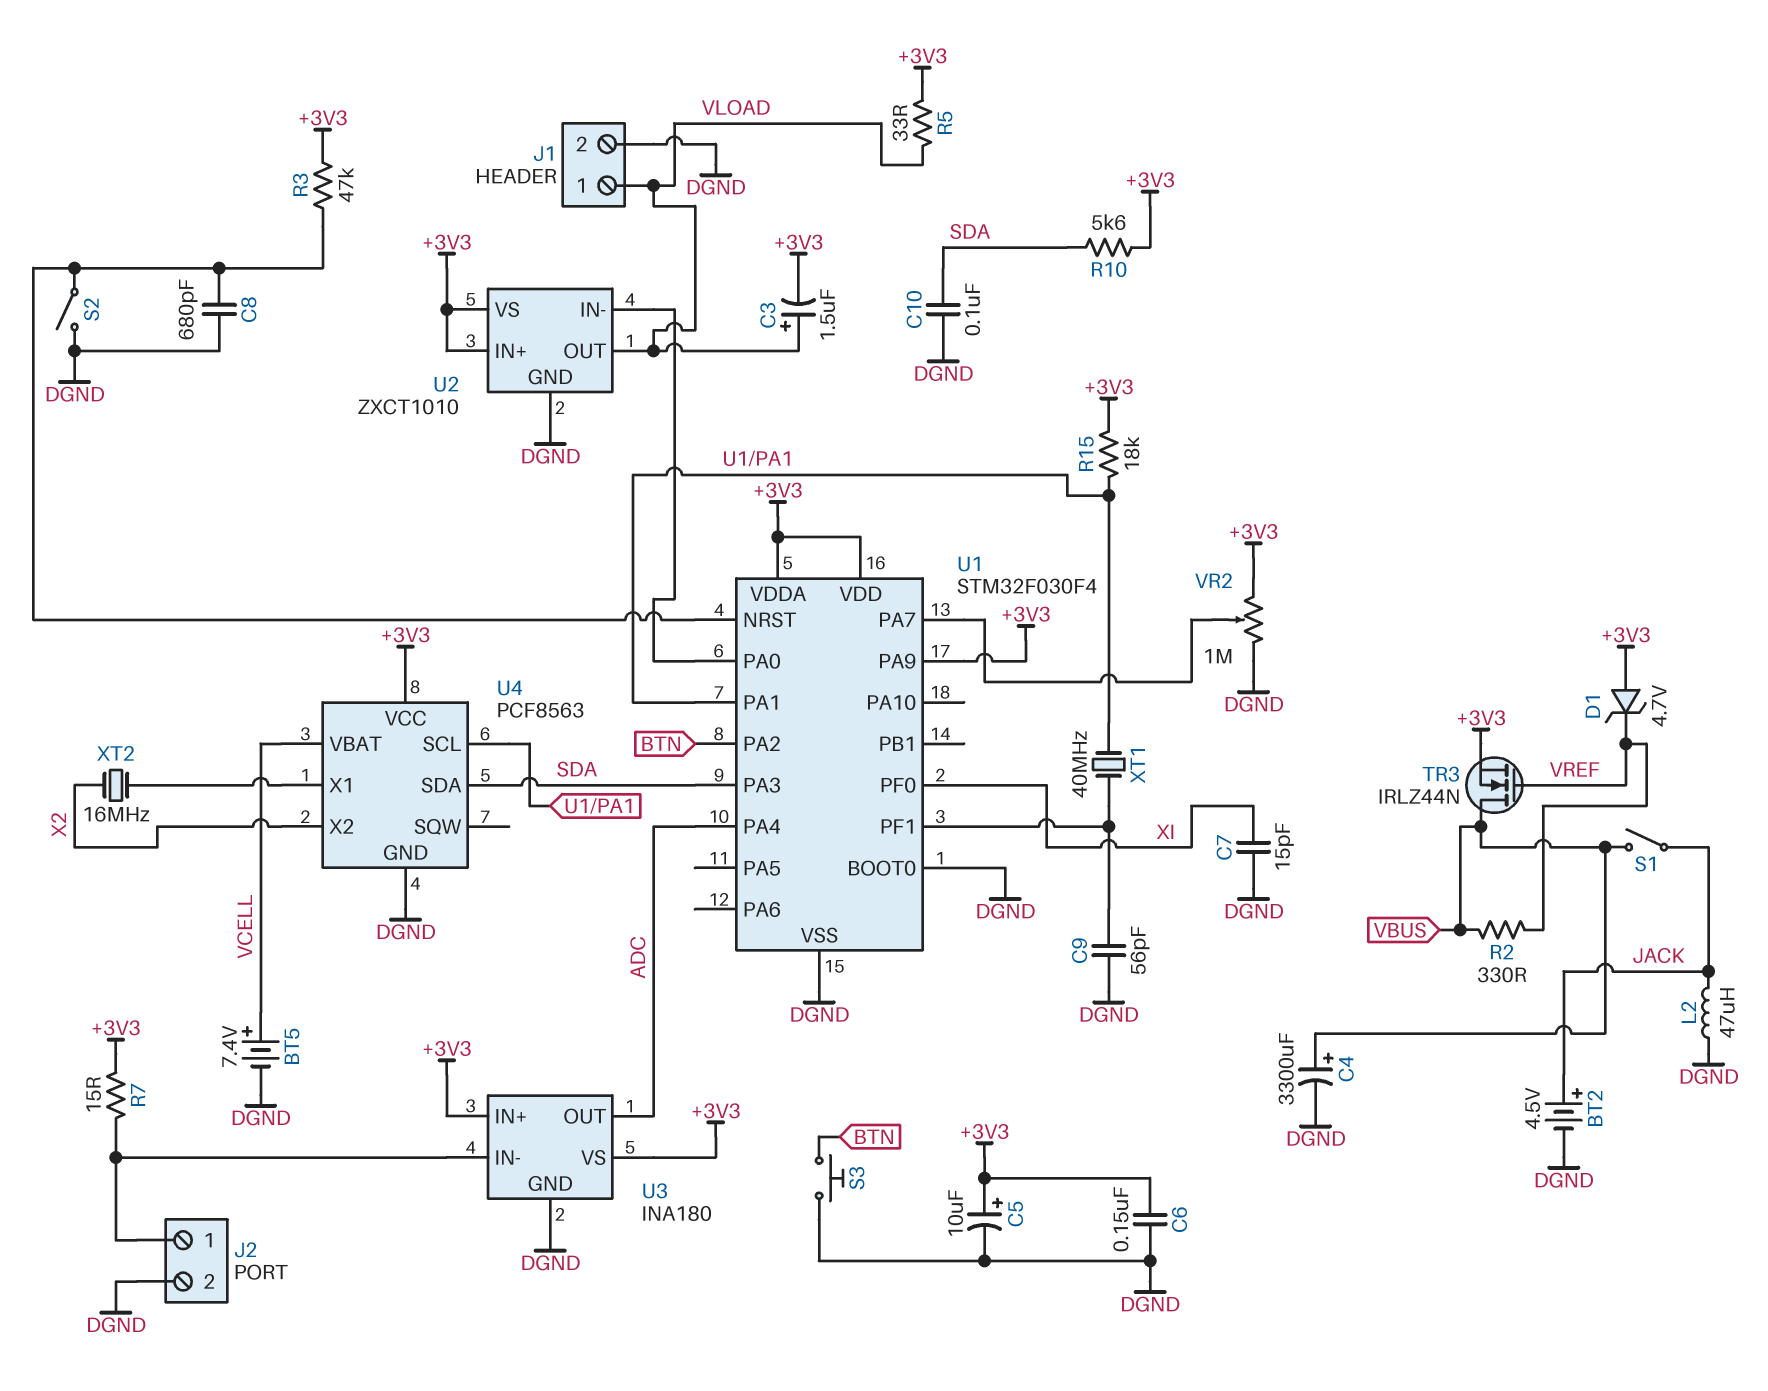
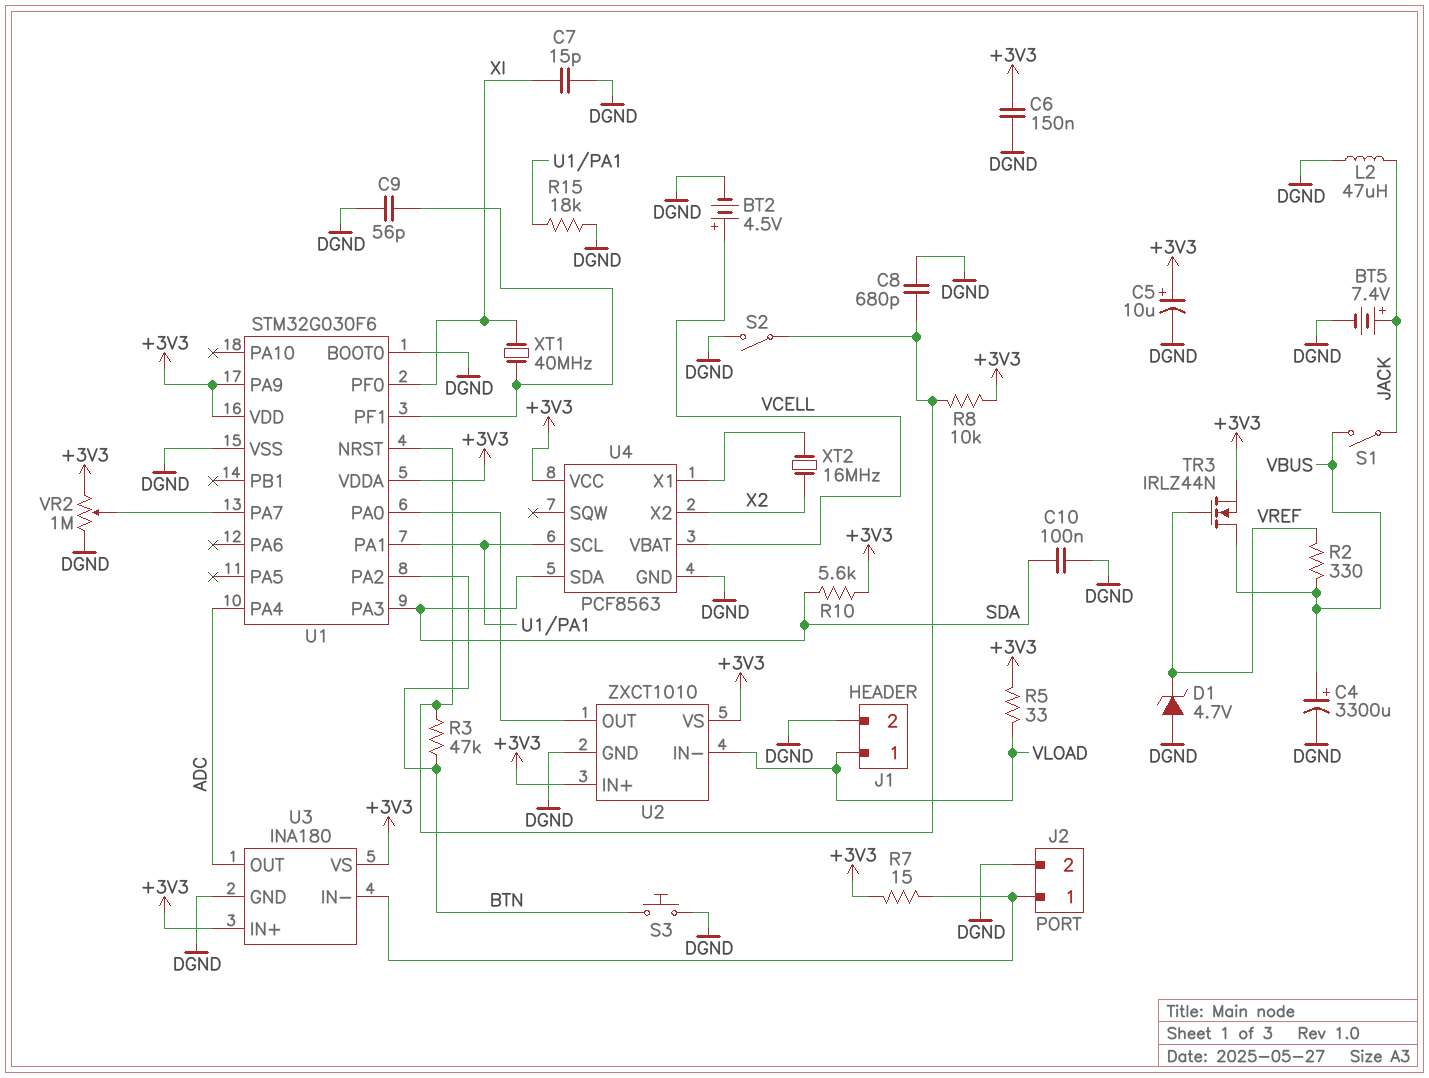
BT2: 4.5V (plus JACK, minus DGND) -> 4.5V (plus VCELL, minus DGND)
BT5: 7.4V (plus VCELL, minus DGND) -> 7.4V (plus JACK, minus DGND)
C3: 1.5uF (plus VLOAD, minus +3V3) -> none
D1: zener 4.7V (A +3V3, K VREF) -> zener 4.7V (A DGND, K VREF)
R3: 47k (+3V3, U1/NRST) -> 47k (BTN, U1/NRST)
R8: none -> 10k (+3V3, U1/NRST)
R15: 18k (+3V3, U1/PA1) -> 18k (DGND, U1/PA1)
U1: STM32F030F4 -> STM32G030F6
U2 pin IN-: U1/PA0 -> VLOAD
U2 pin OUT: VLOAD -> U1/PA0
XT1: 40MHz (U1/PA1, U1/PF1) -> 40MHz (U1/PF1, XI)

